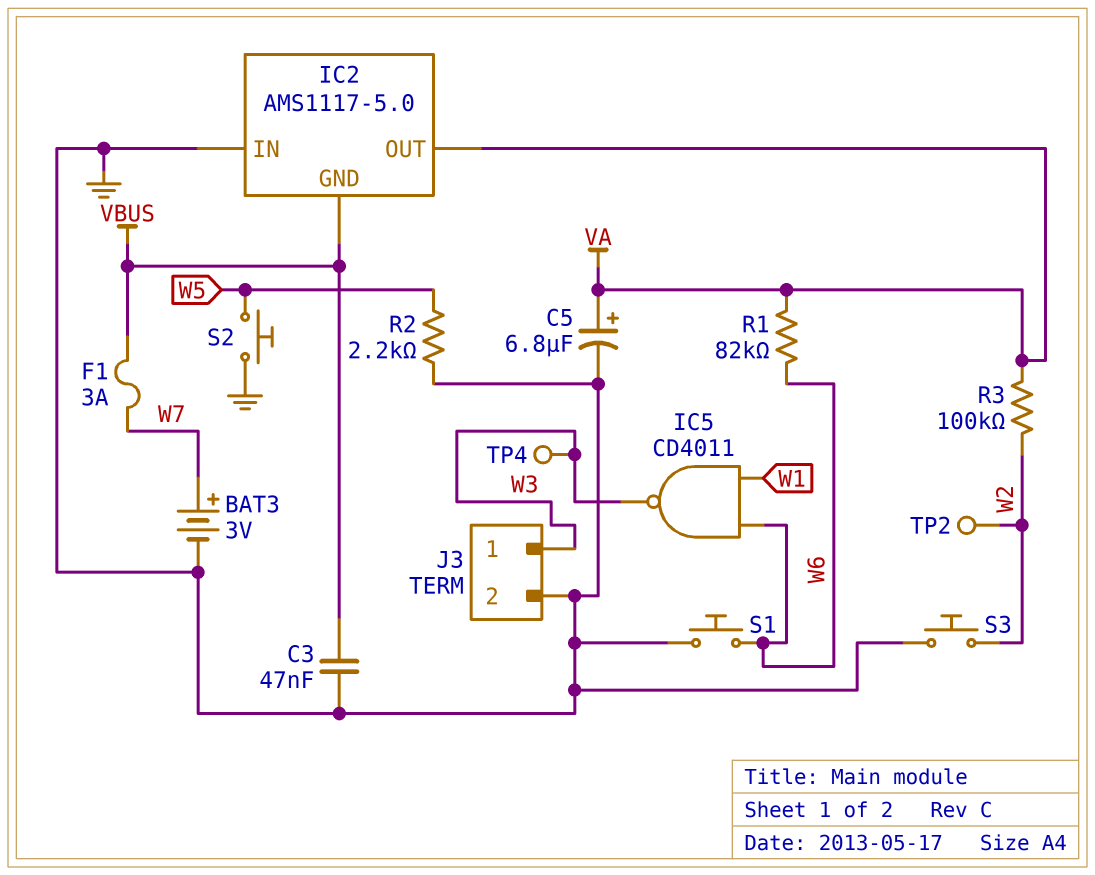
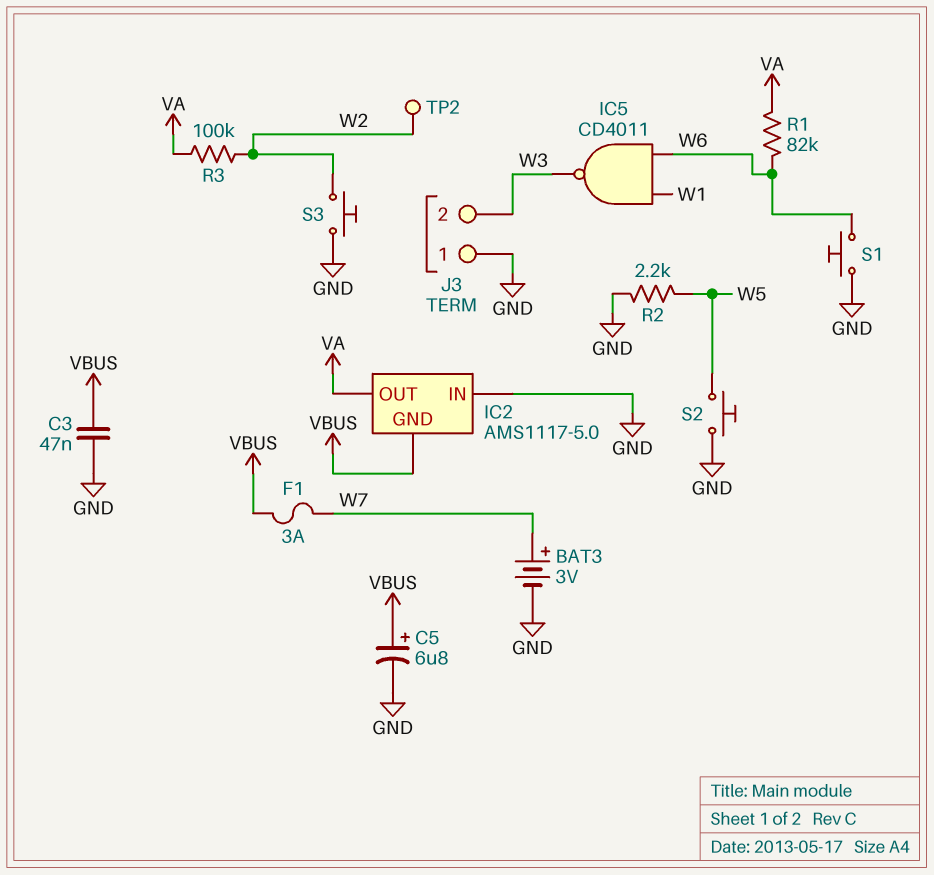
C5: 6.8uF (plus VA, minus GND) -> 6.8uF (plus VBUS, minus GND)
J3 pin 1: W3 -> GND
J3 pin 2: GND -> W3
TP4: test point (W3) -> none

